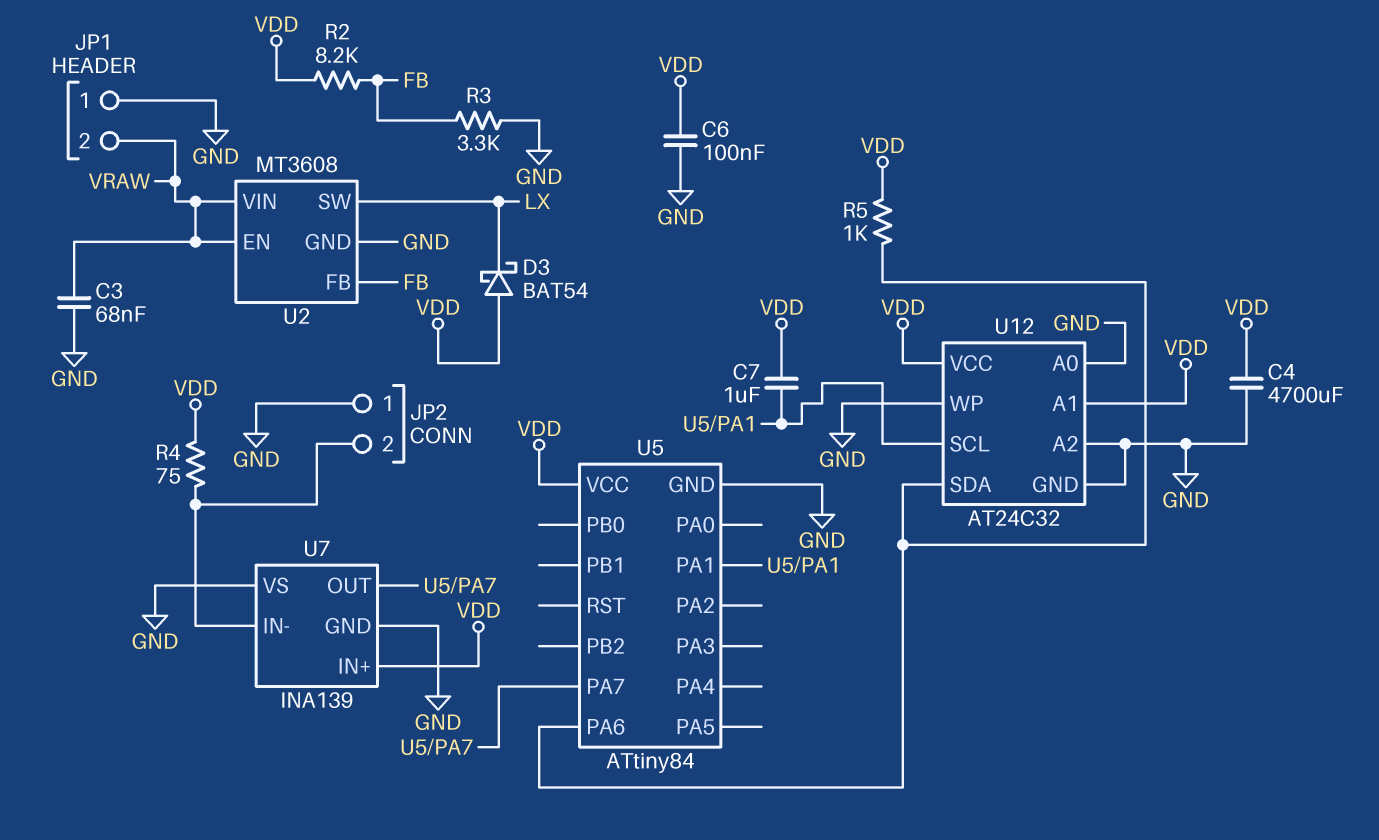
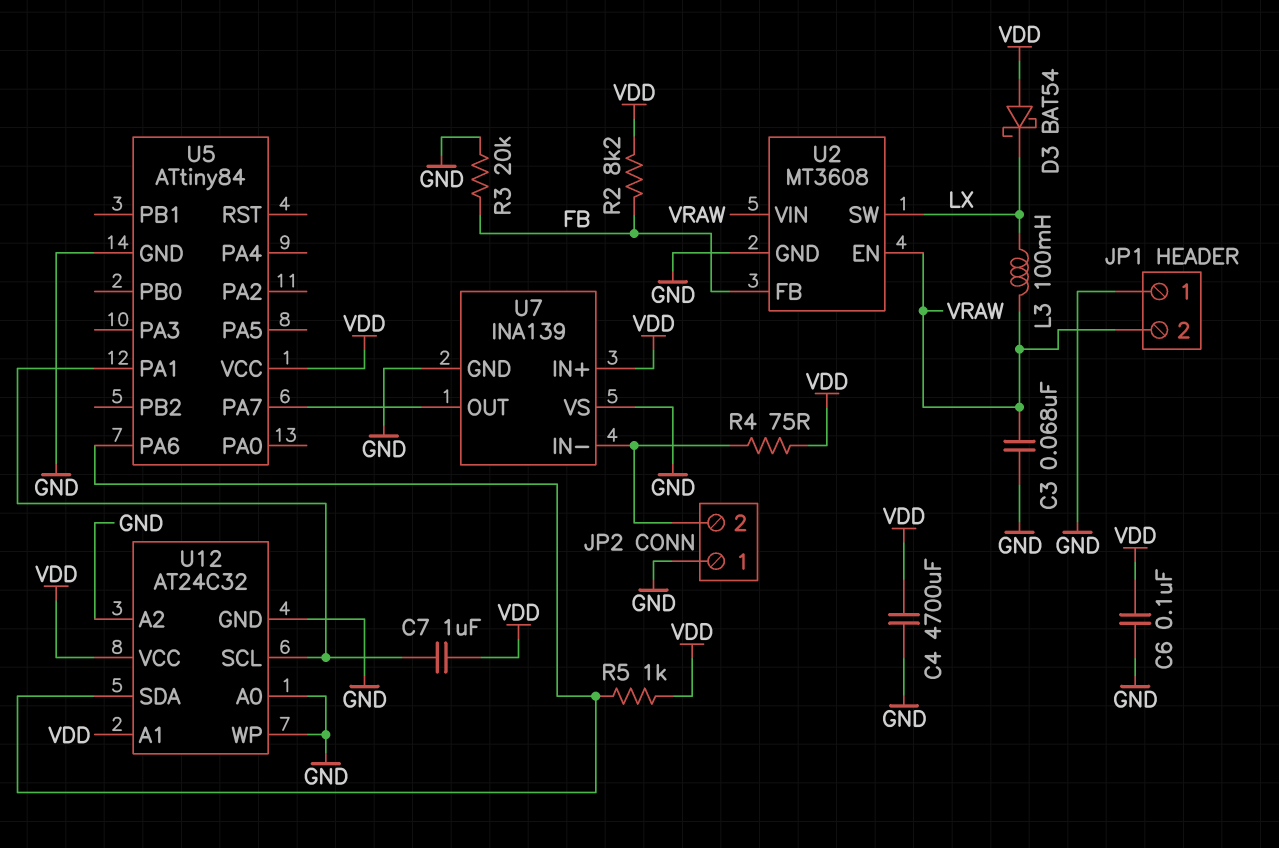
L3: none -> 100mH (LX, VRAW)
R3: 3.3k (FB, GND) -> 20k (FB, GND)

